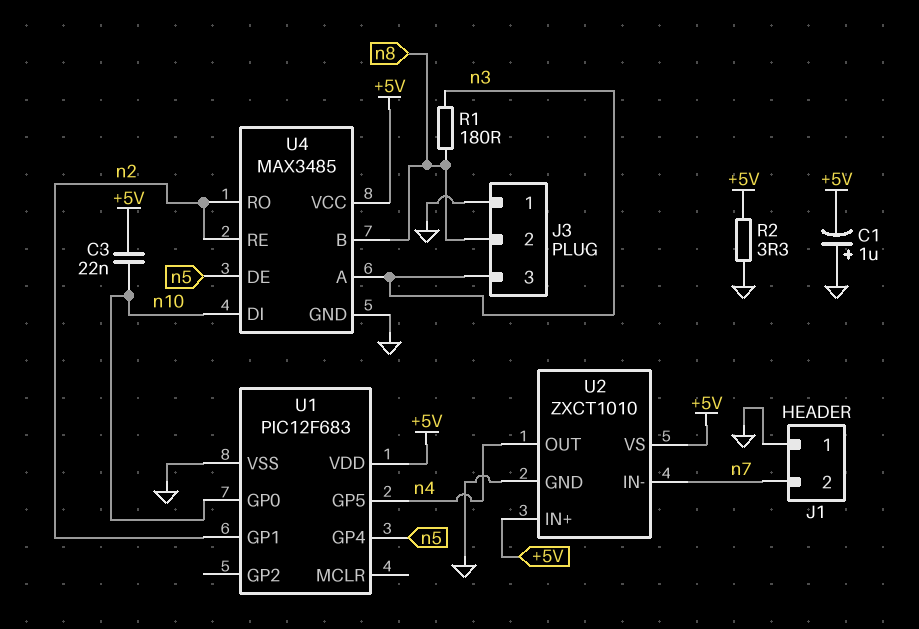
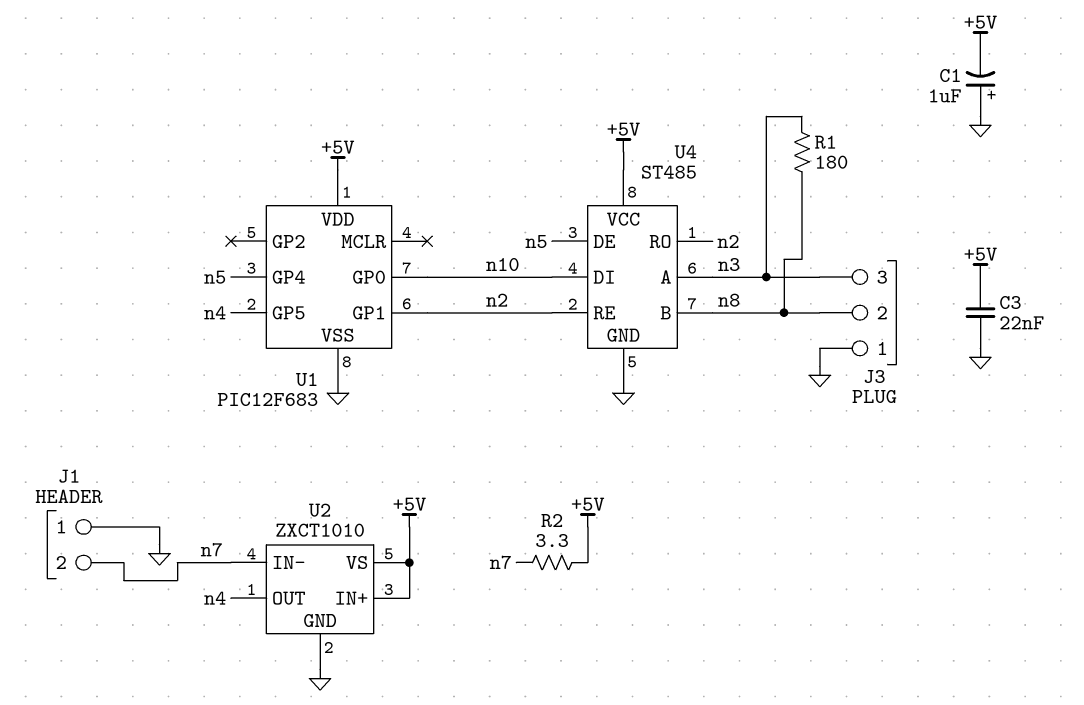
C3: 22nF (+5V, n10) -> 22nF (+5V, GND)
R2: 3.3 (+5V, GND) -> 3.3 (+5V, n7)
U4: MAX3485 -> ST485

